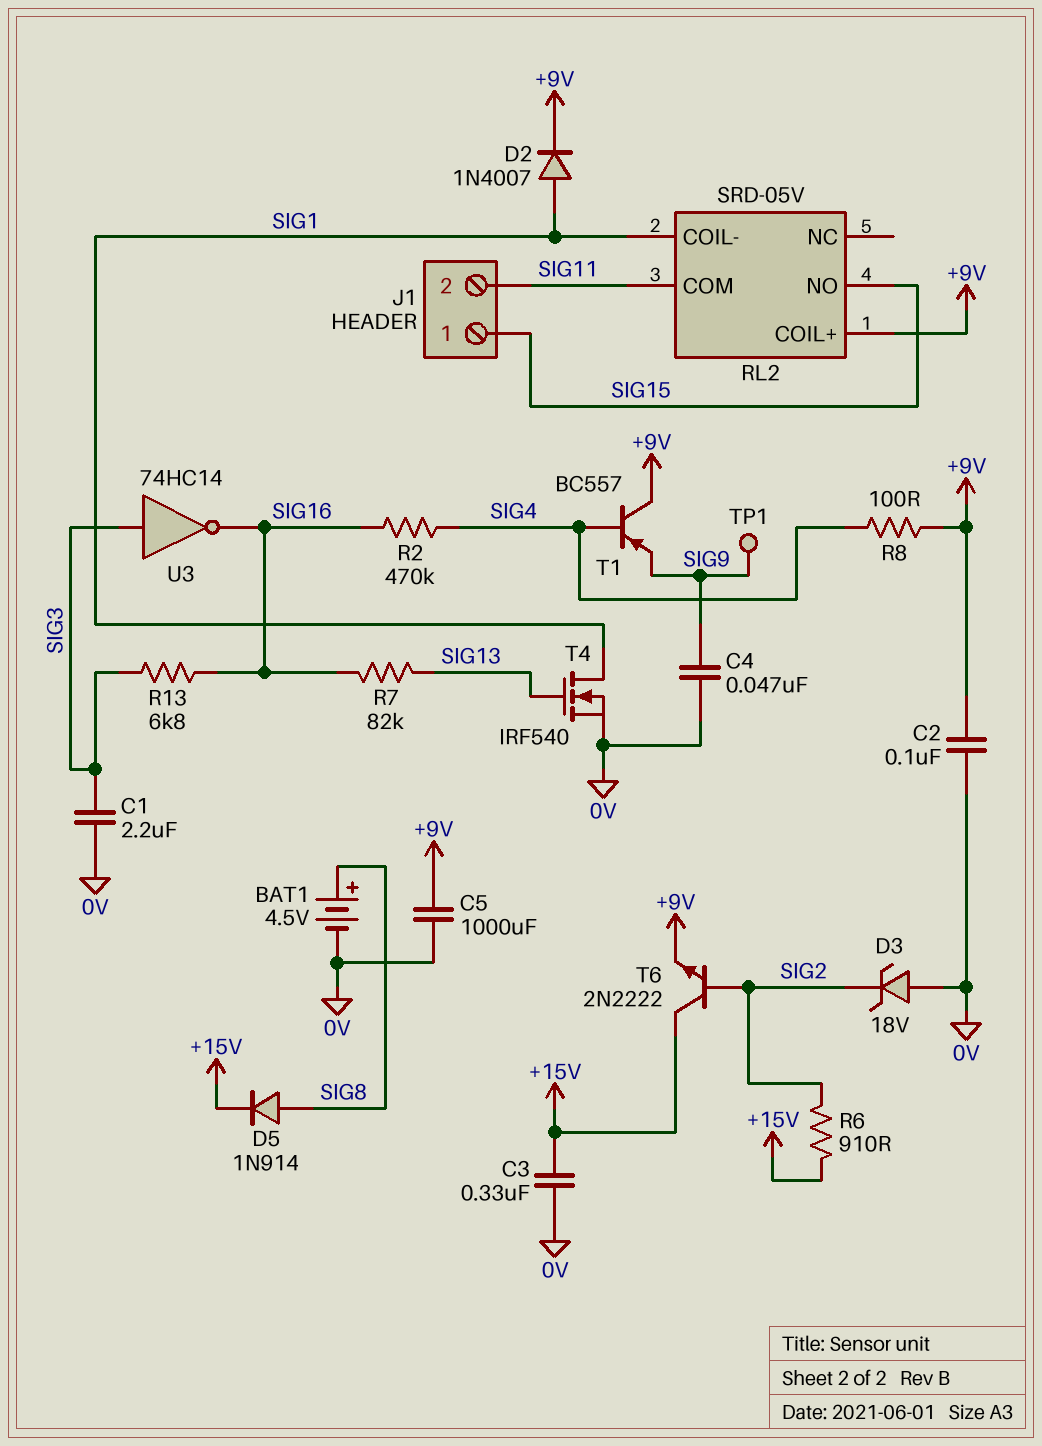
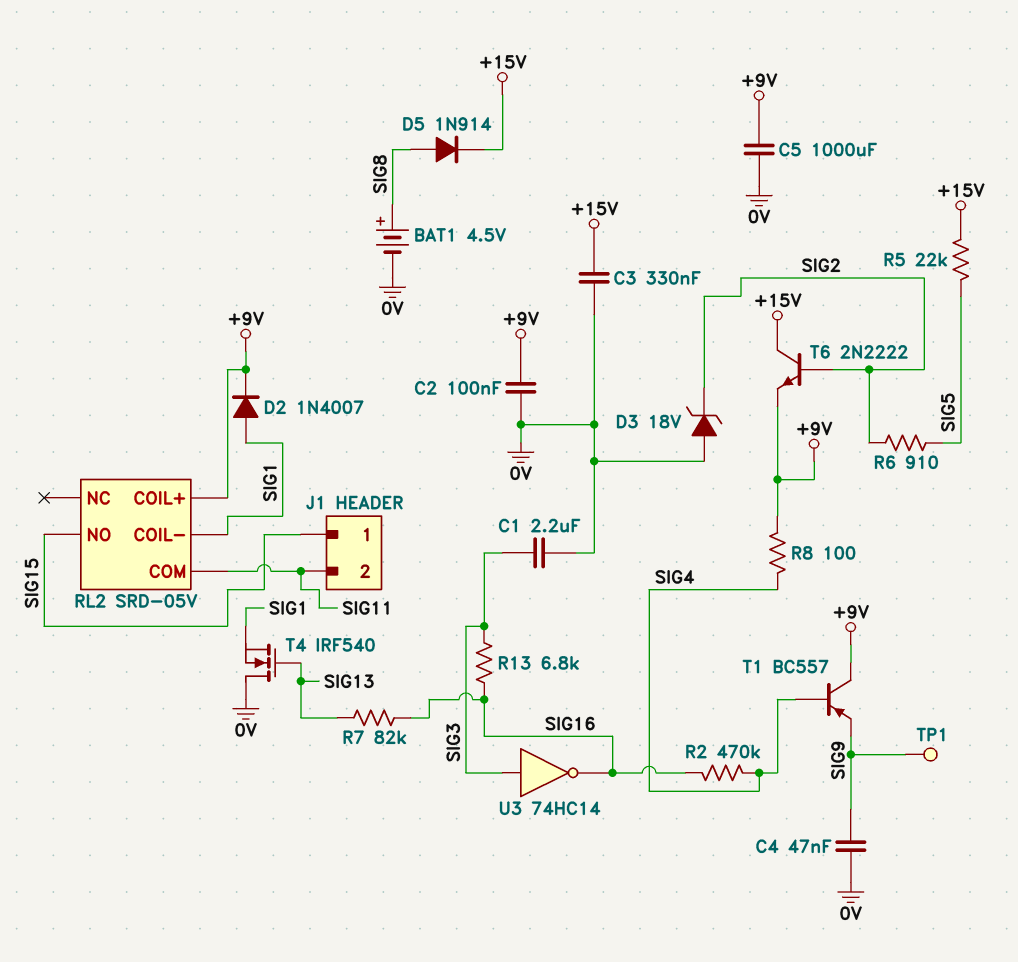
R5: none -> 22k (+15V, SIG5)
R6: 910 (+15V, SIG2) -> 910 (SIG2, SIG5)
T4: NMOS IRF540 (G SIG13, D SIG1, S 0V) -> NMOS IRF540 (G SIG13, D 0V, S SIG1)

